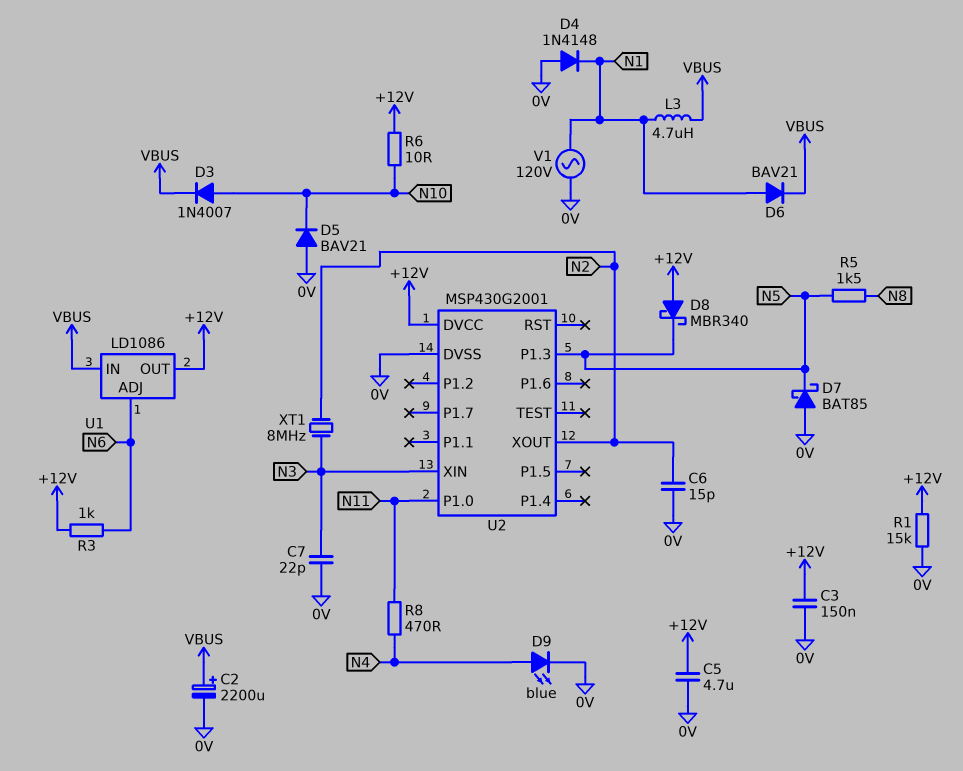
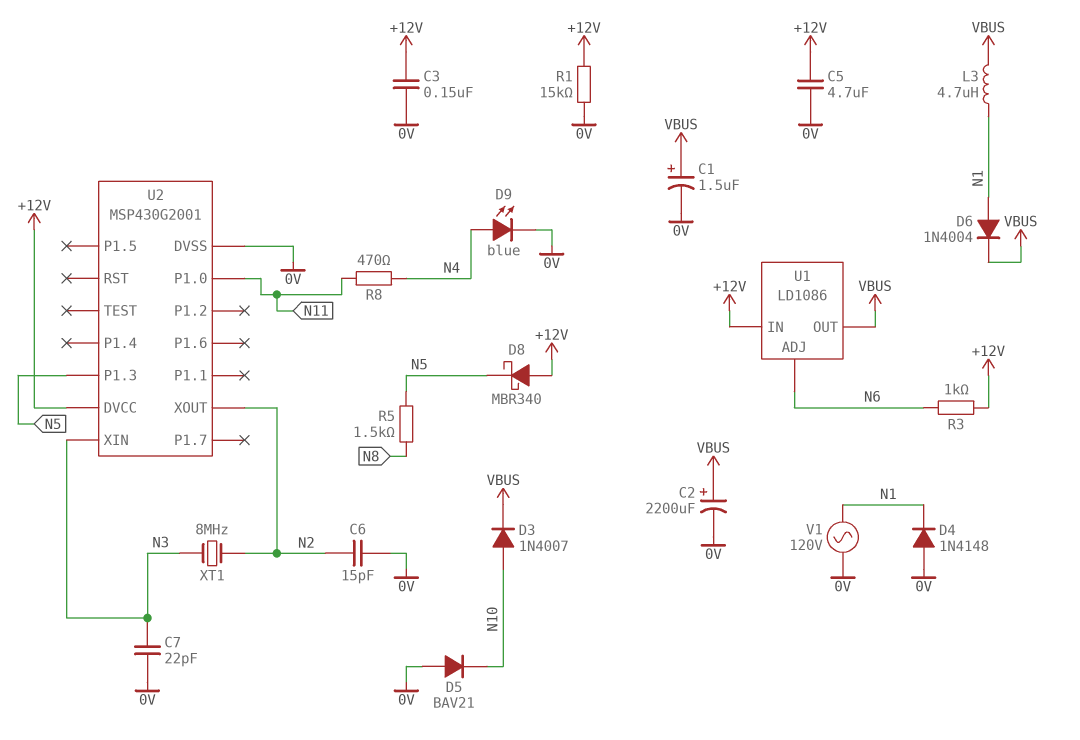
C1: none -> 1.5uF (plus VBUS, minus 0V)
D6: diode BAV21 (A N1, K VBUS) -> diode 1N4004 (A N1, K VBUS)
D7: schottky BAT85 (A 0V, K N5) -> none
R6: 10 (+12V, N10) -> none
U1 pin IN: VBUS -> +12V
U1 pin OUT: +12V -> VBUS

